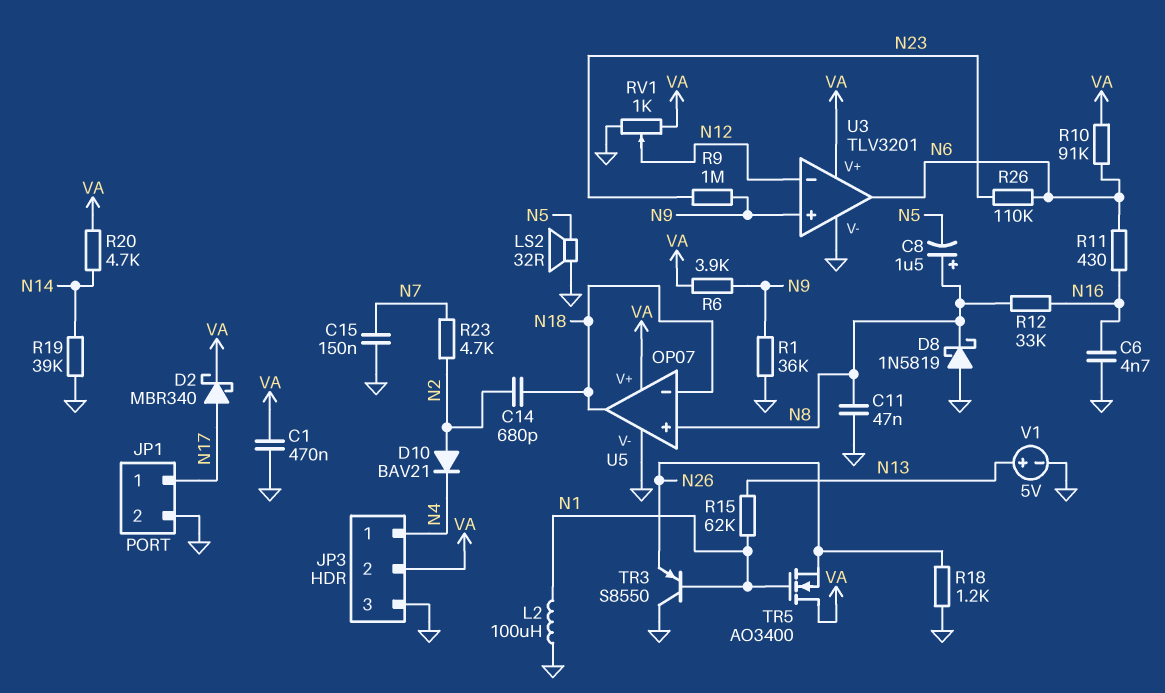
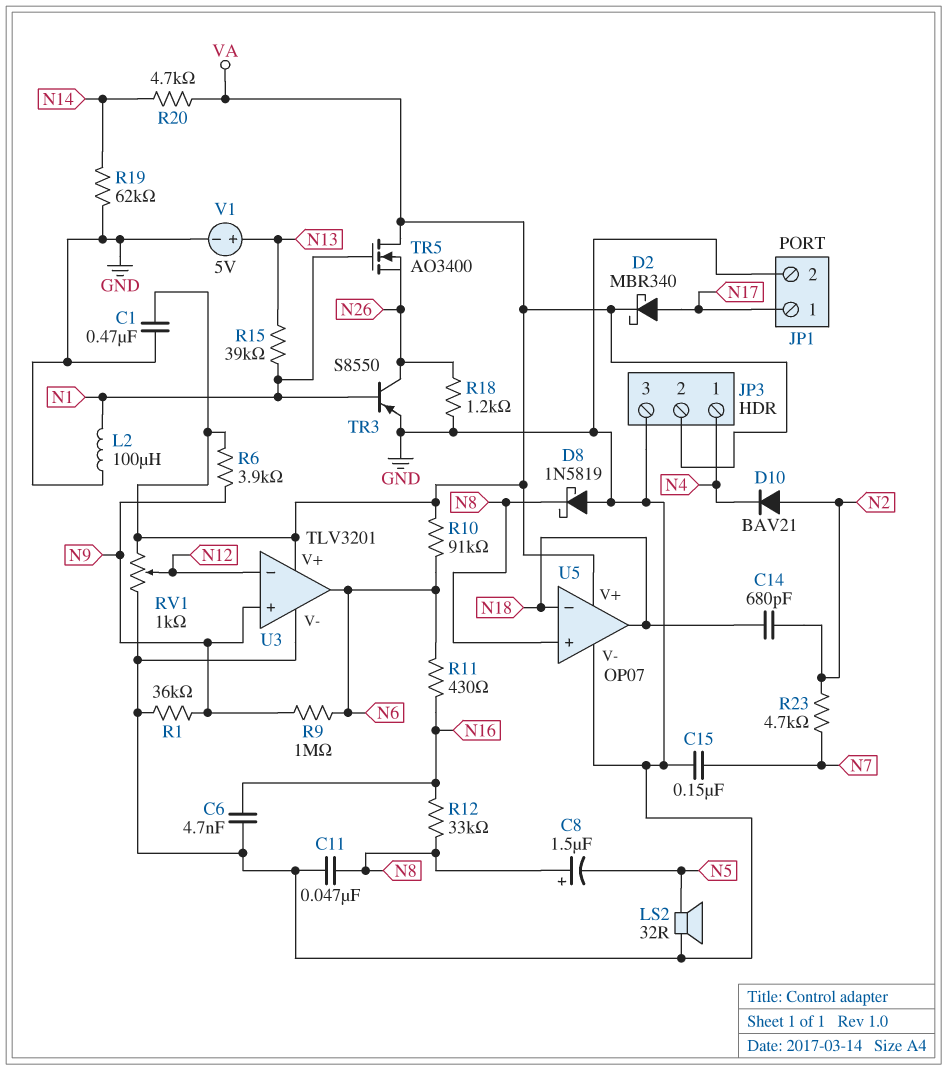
R9: 1M (N9, N23) -> 1M (N6, N9)
R15: 62k (N1, N13) -> 39k (N1, N13)
R19: 39k (GND, N14) -> 62k (GND, N14)
R26: 110k (N6, N23) -> none
TR3: PNP S8550 (B N1, C GND, E N26) -> PNP S8550 (B N1, C N26, E GND)

